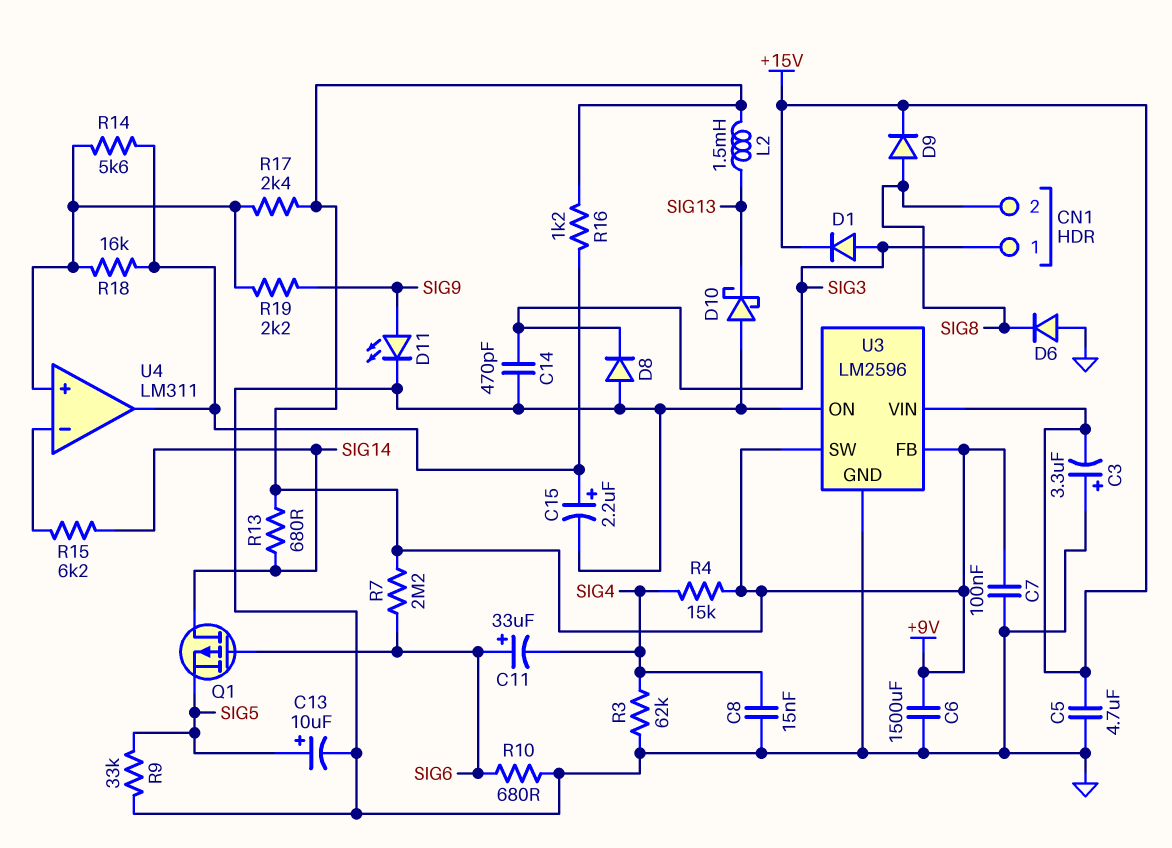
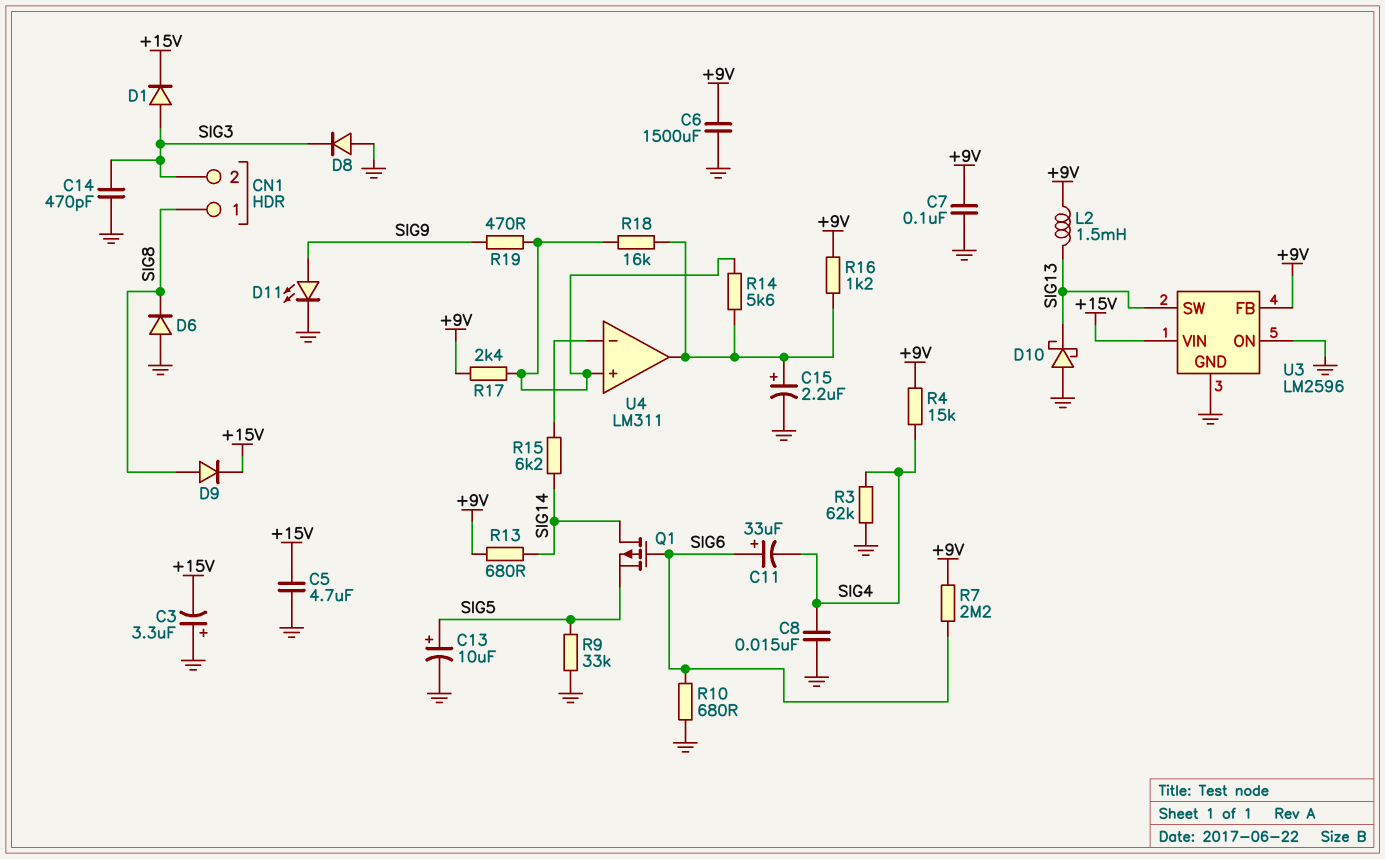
CN1 pin 1: SIG3 -> SIG8
CN1 pin 2: SIG8 -> SIG3
R19: 2.2k (SIG9, U4/in+) -> 470 (SIG9, U4/in+)
U3 pin SW: +9V -> SIG13

